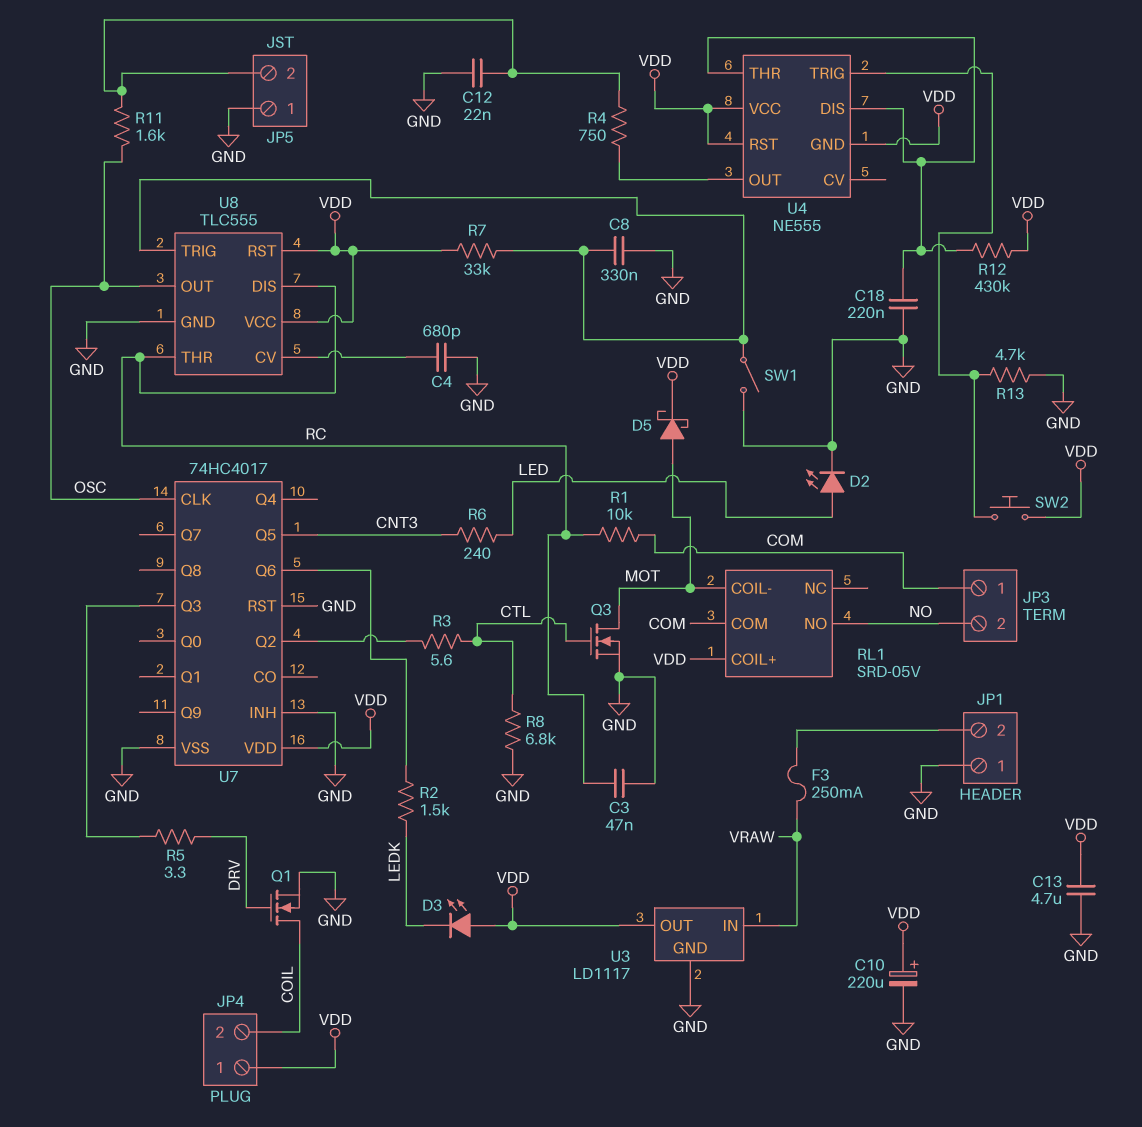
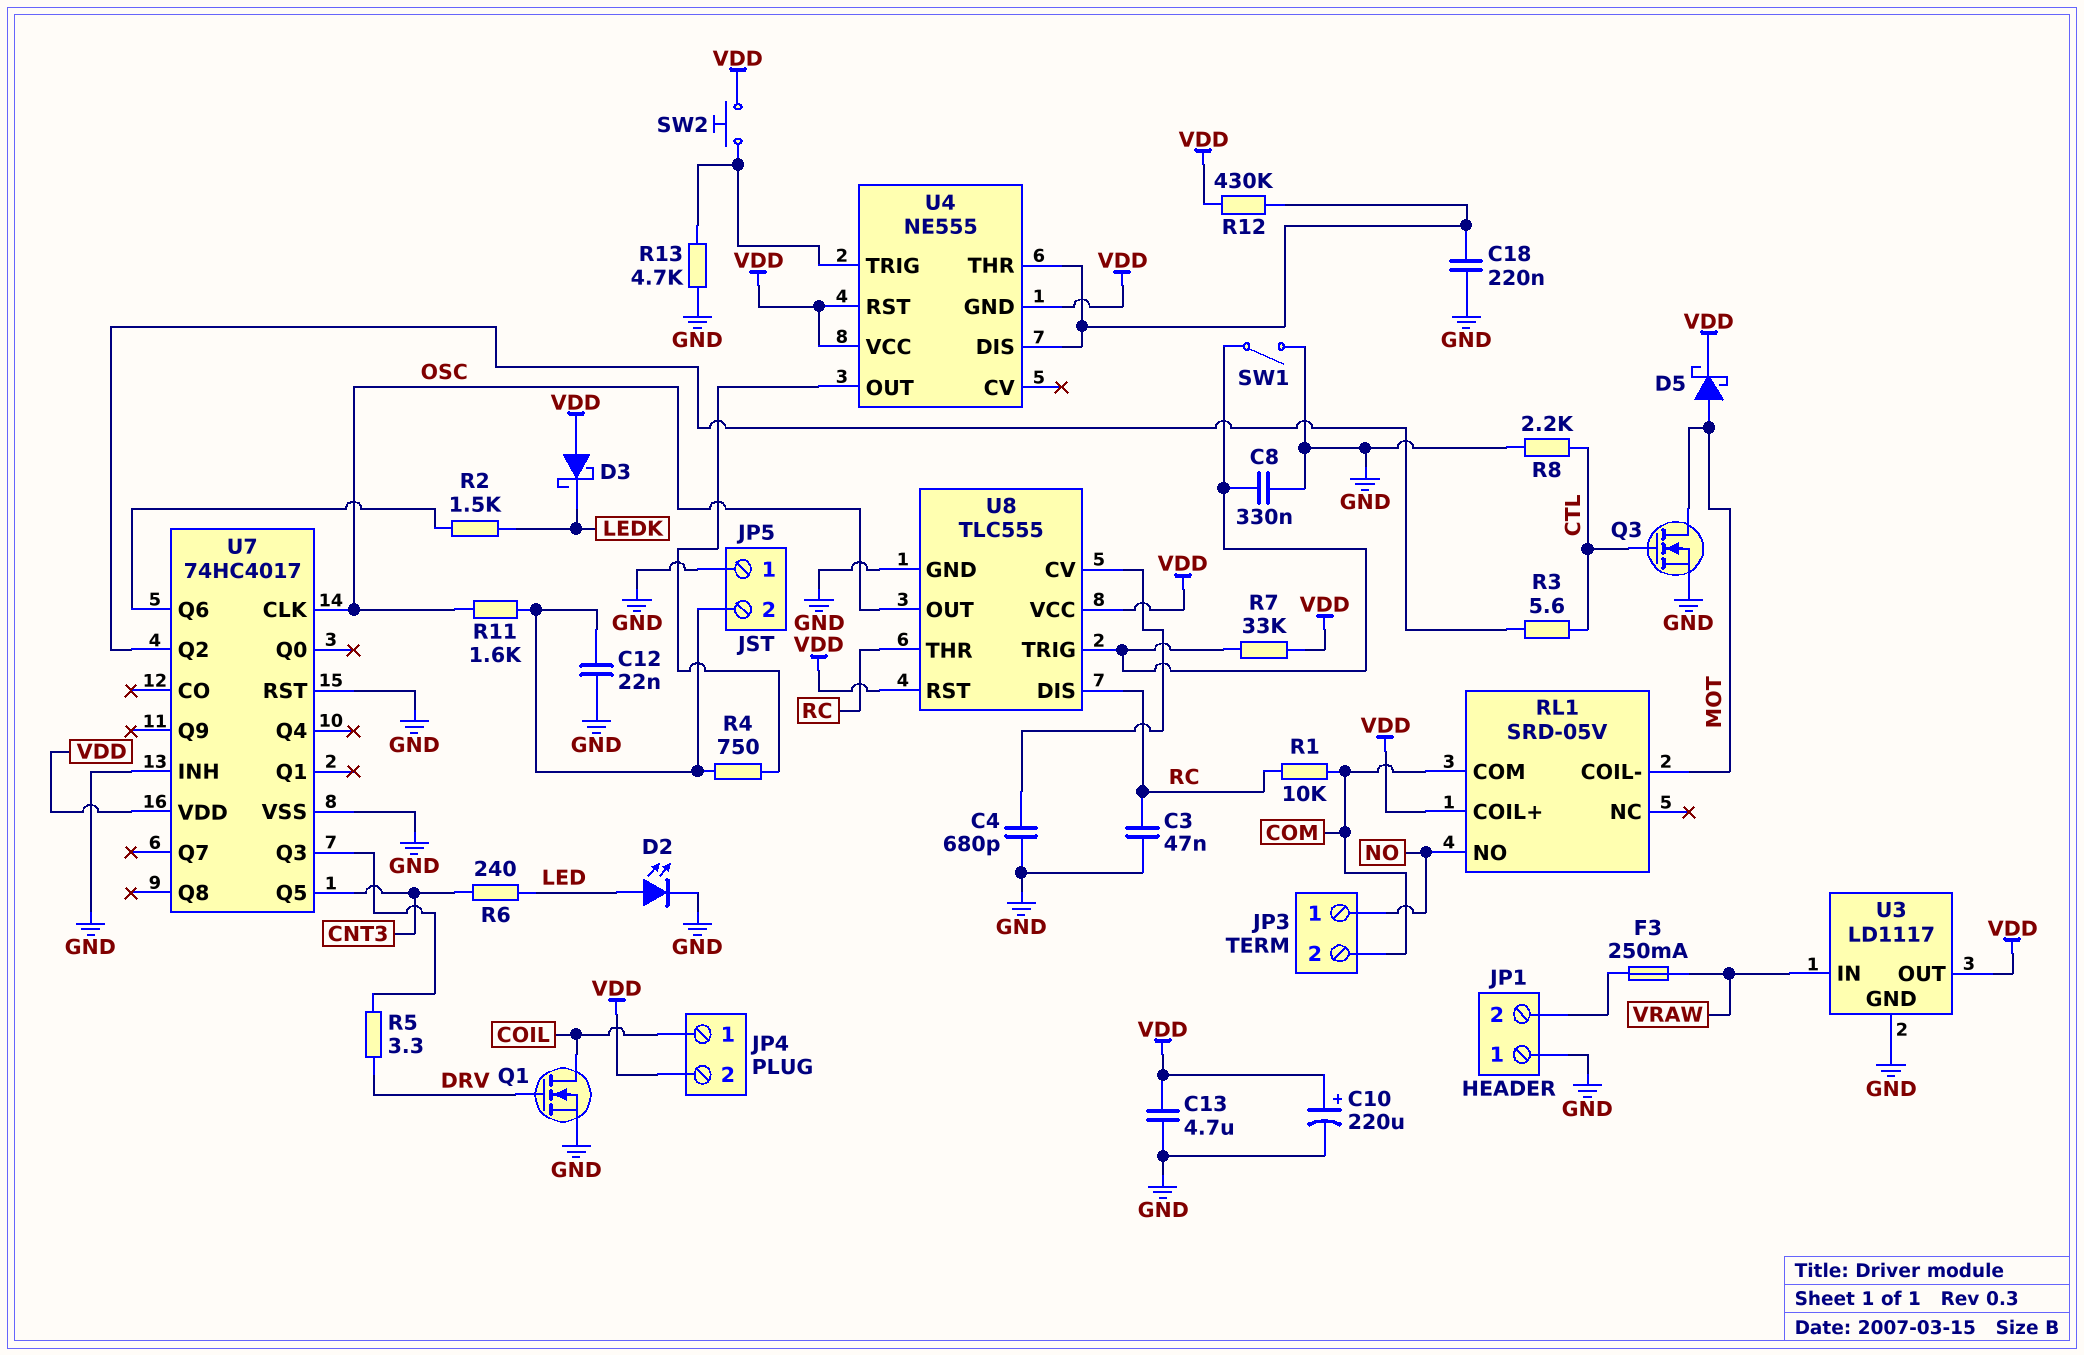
D3: LED (A VDD, K LEDK) -> schottky (A VDD, K LEDK)
JP3 pin 1: COM -> NO
JP3 pin 2: NO -> COM
JP4 pin 1: VDD -> COIL
JP4 pin 2: COIL -> VDD
R8: 6.8k (CTL, GND) -> 2.2k (CTL, GND)

